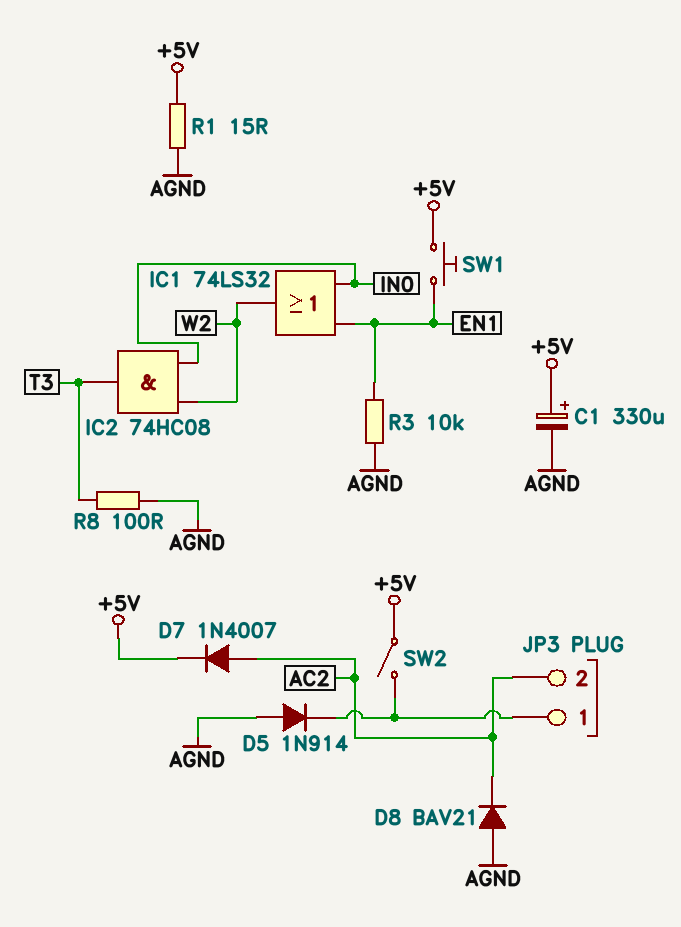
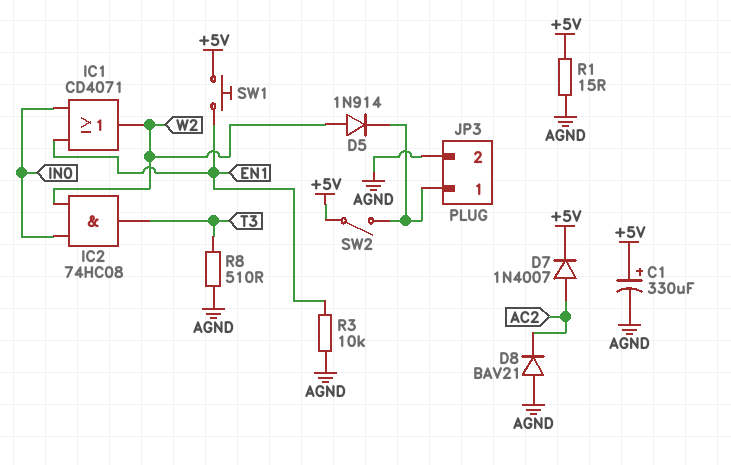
D5: diode 1N914 (A AGND, K JP3/1) -> diode 1N914 (A W2, K JP3/1)
IC1: OR 74LS32 (in EN1, in IN0, out W2) -> OR CD4071 (in EN1, in IN0, out W2)
JP3 pin 2: AC2 -> AGND
R8: 100 (AGND, T3) -> 510 (AGND, T3)

